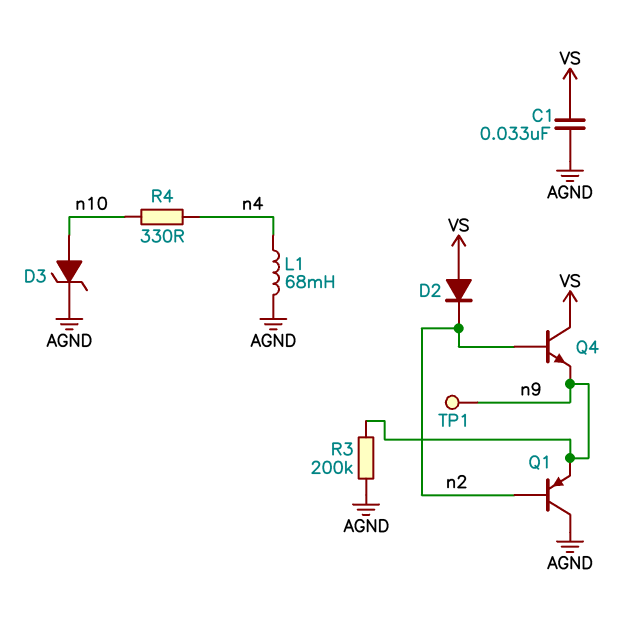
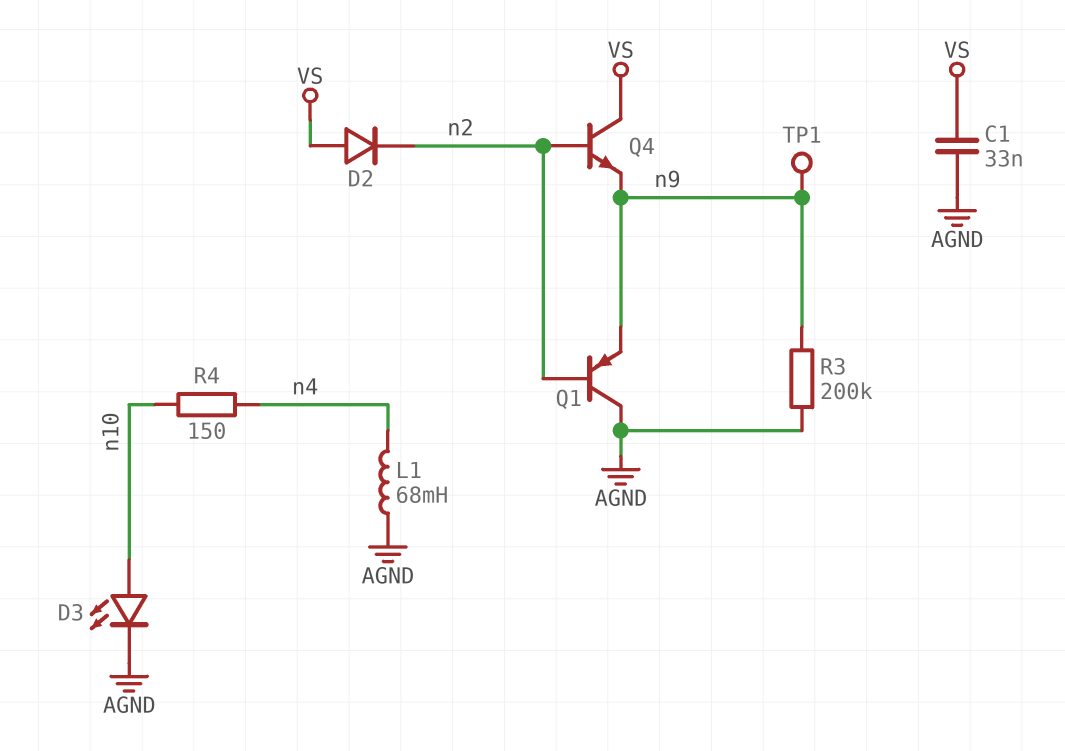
D3: zener (A n10, K AGND) -> LED (A n10, K AGND)
R4: 330 (n4, n10) -> 150 (n4, n10)

